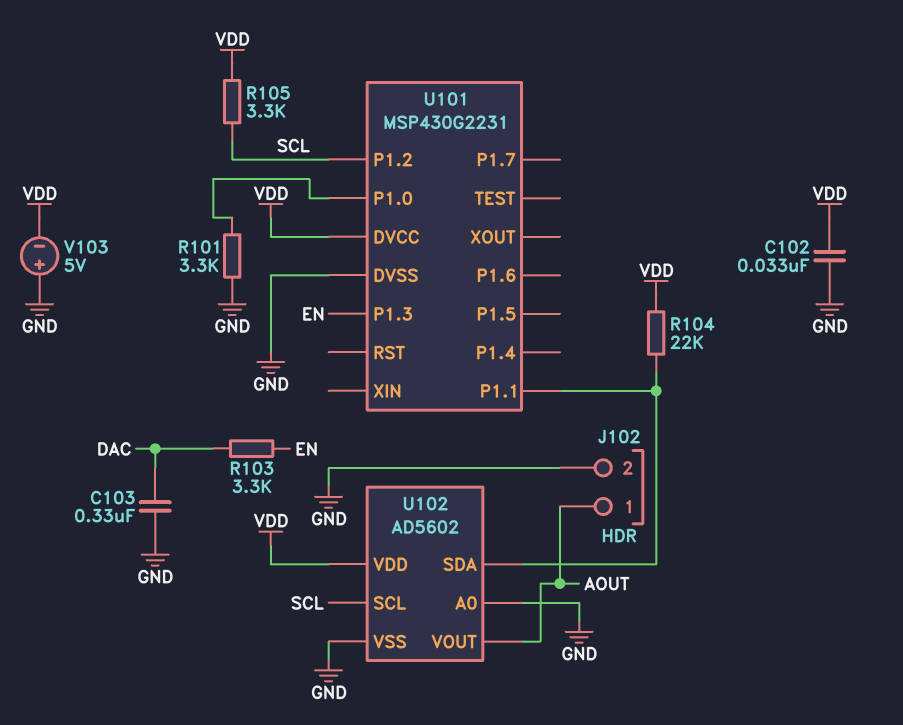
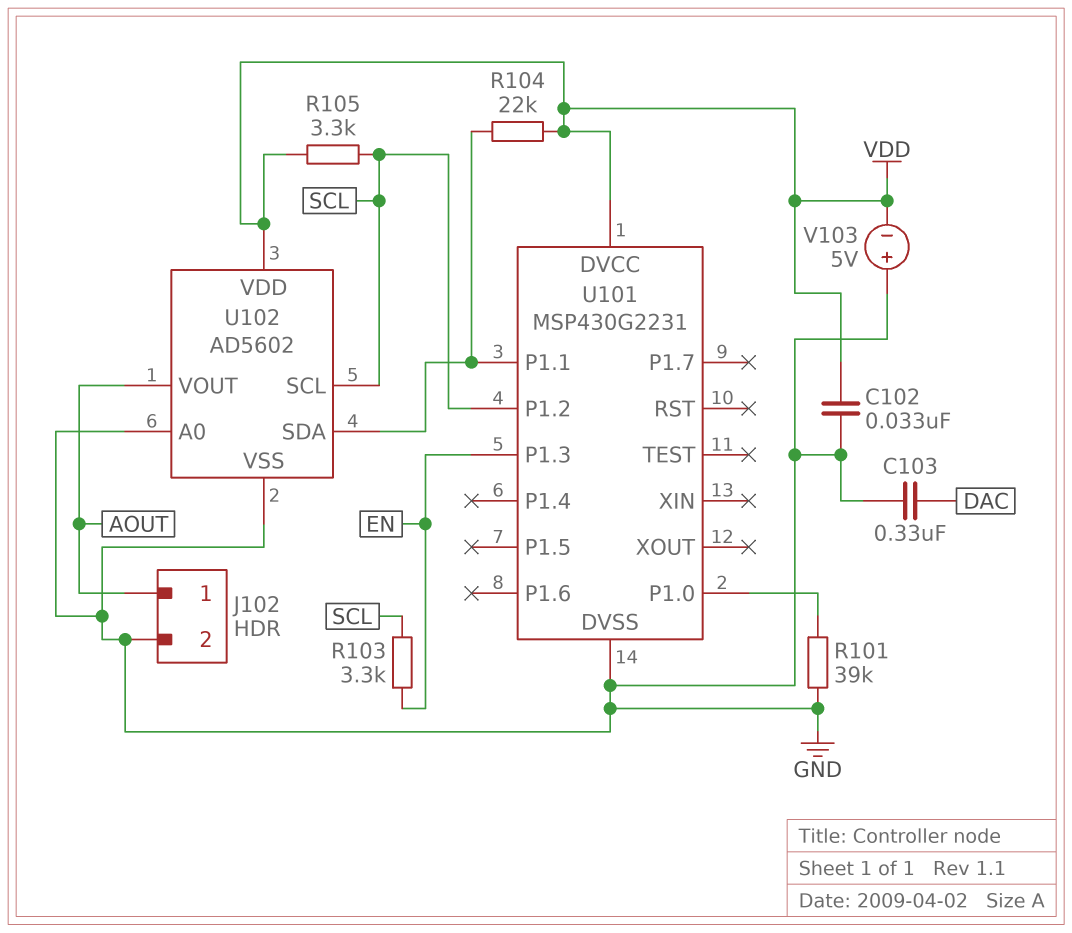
R101: 3.3k (GND, U101/P1.0) -> 39k (GND, U101/P1.0)
R103: 3.3k (DAC, EN) -> 3.3k (EN, SCL)

